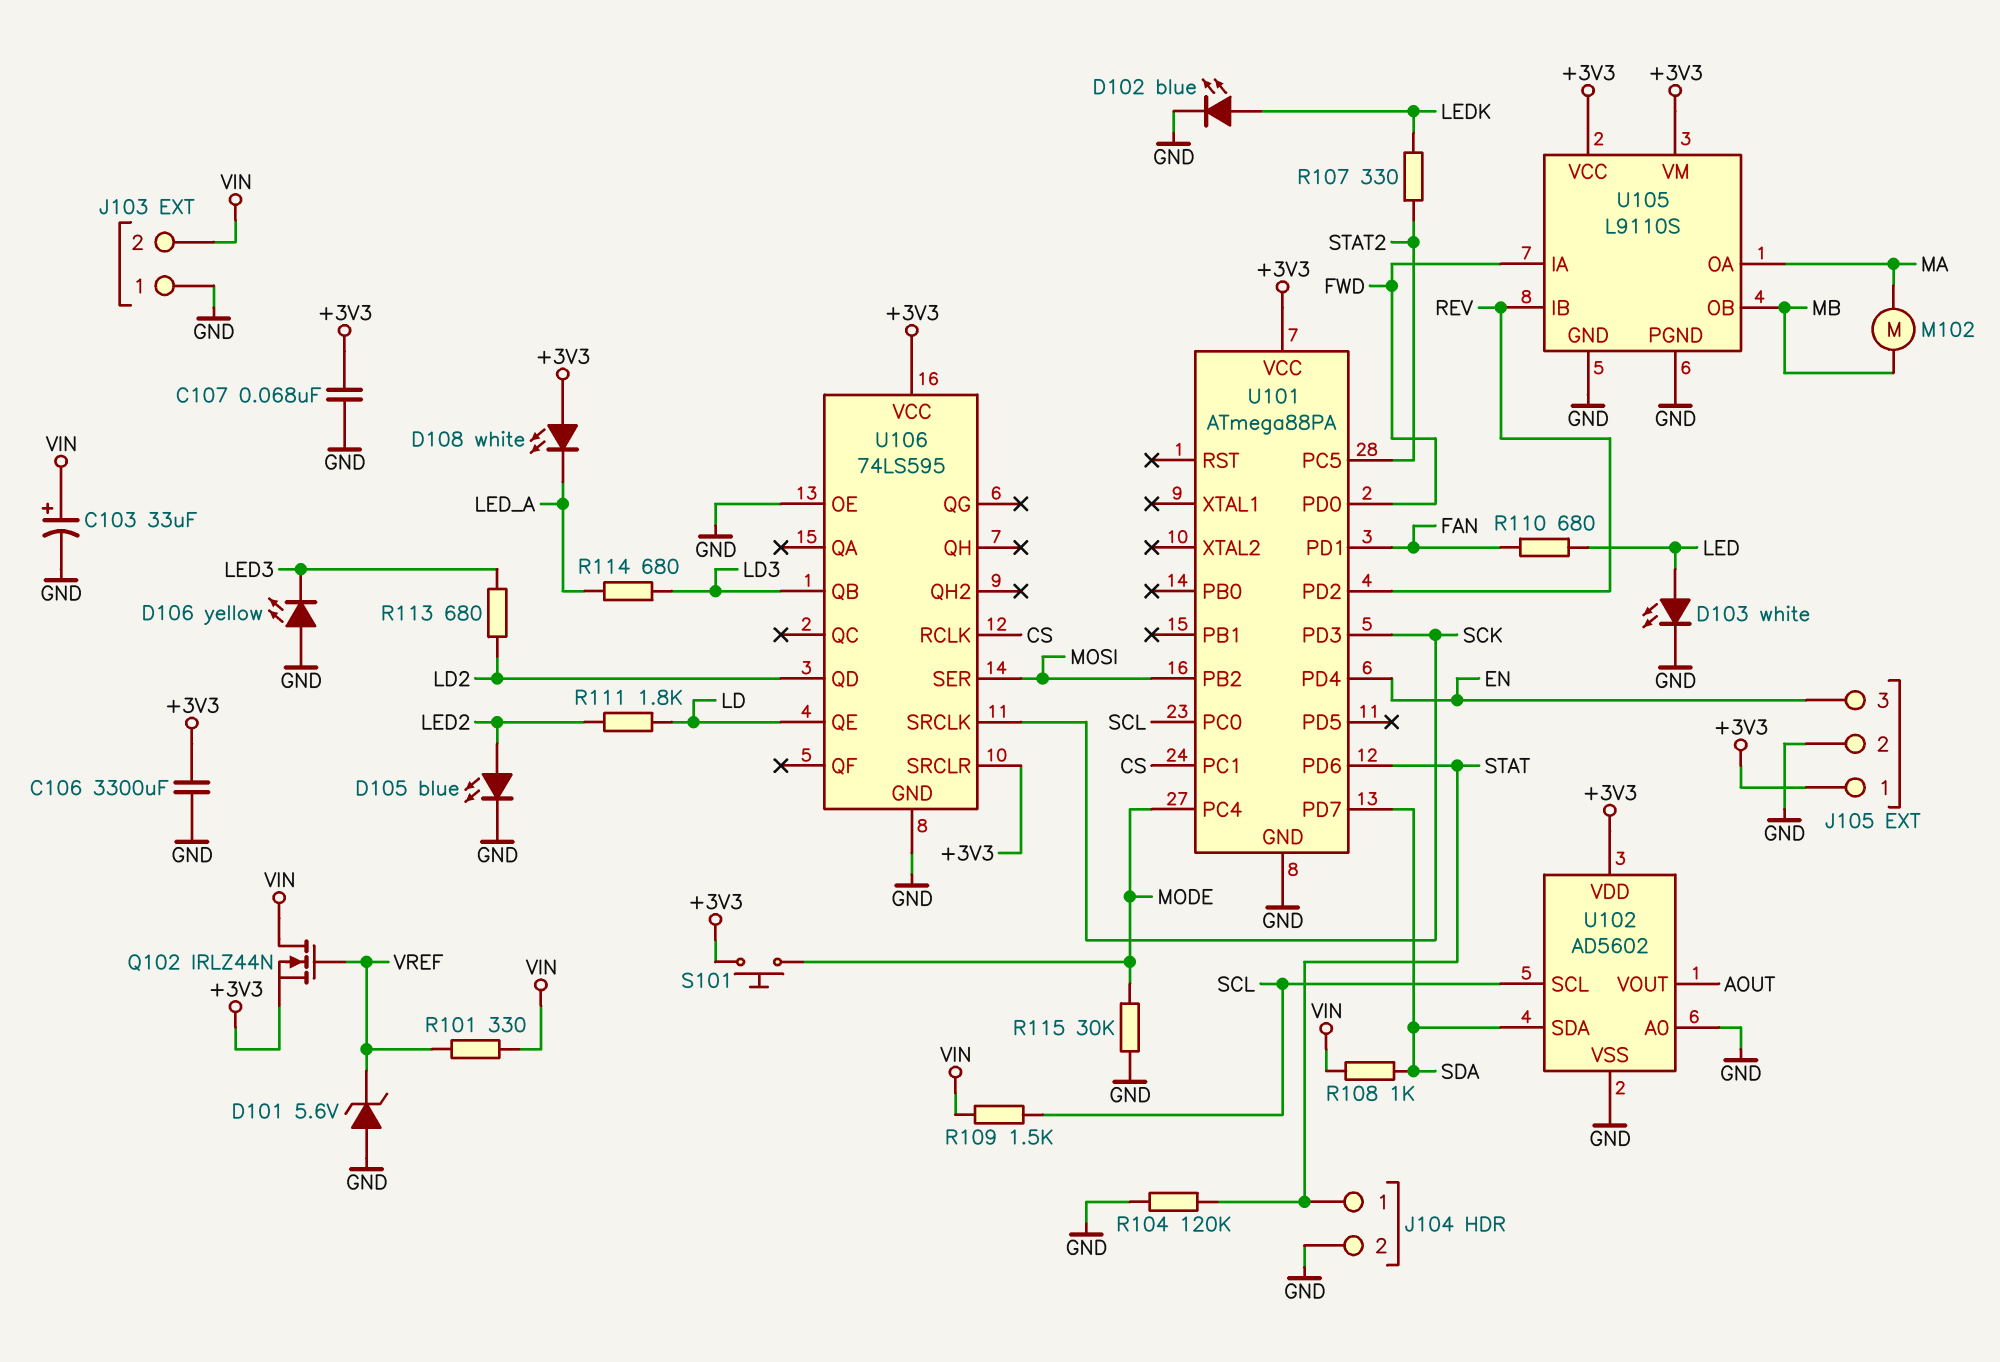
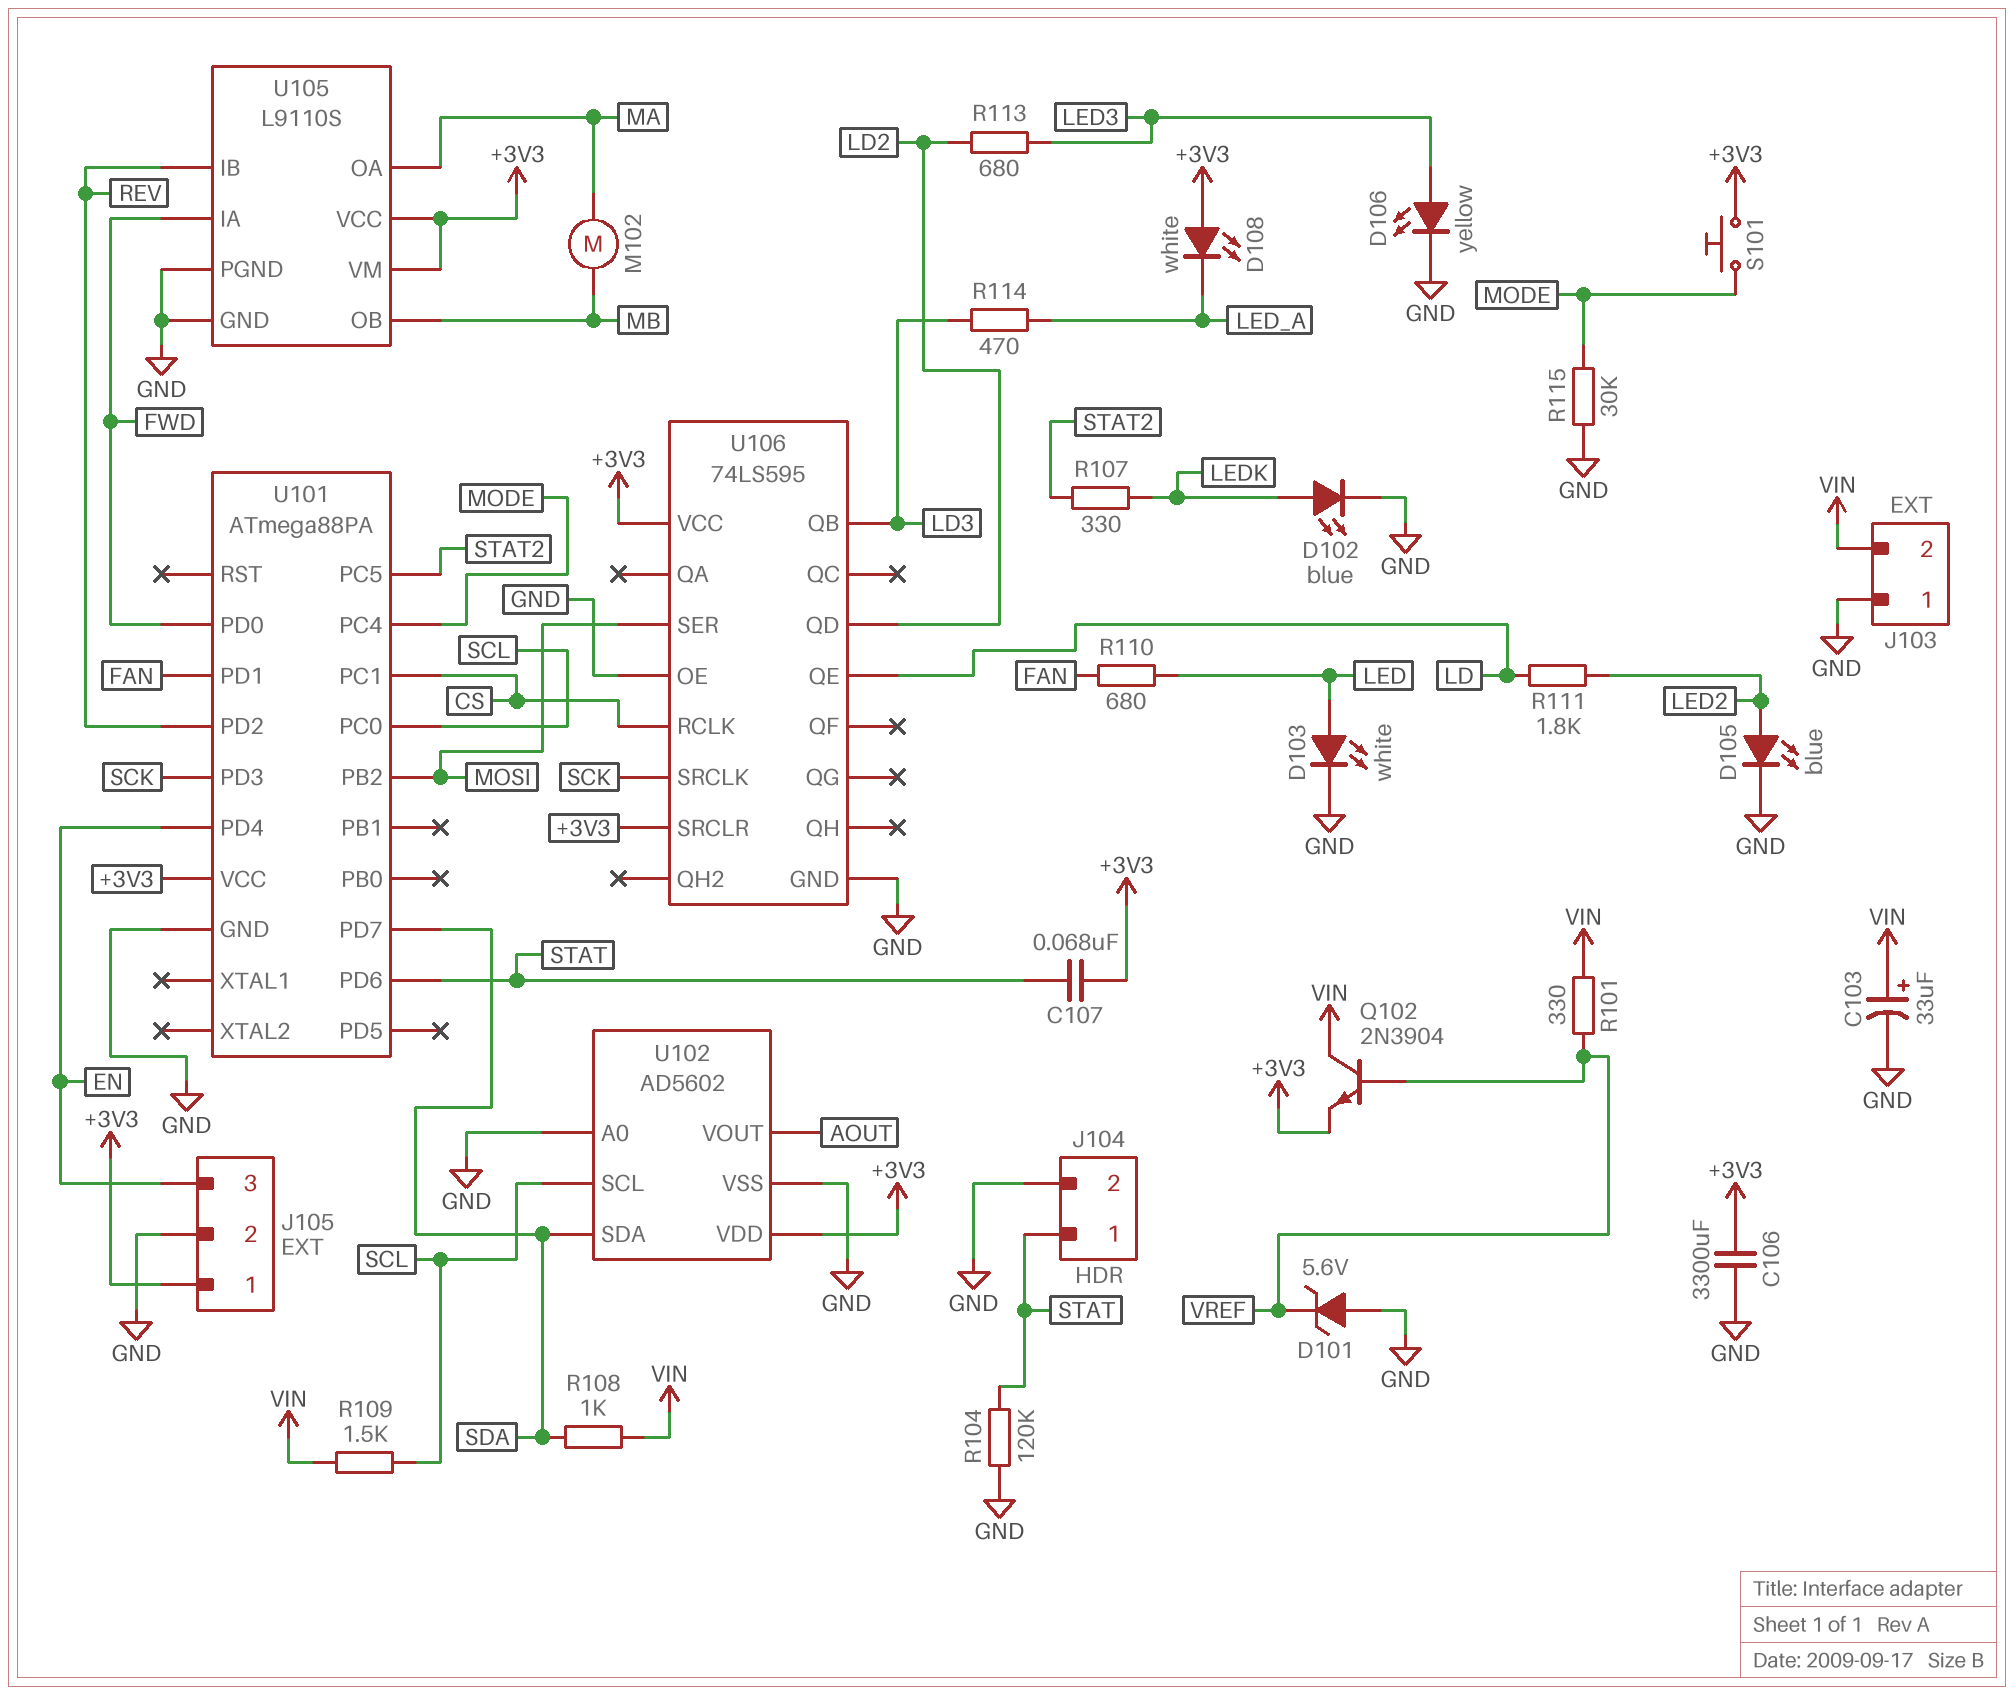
C107: 68nF (+3V3, GND) -> 68nF (+3V3, STAT)
D106: LED yellow (A GND, K LED3) -> LED yellow (A LED3, K GND)
Q102: NMOS IRLZ44N (G VREF, D VIN, S +3V3) -> NPN 2N3904 (B VREF, C VIN, E +3V3)
R114: 680 (LD3, LED_A) -> 470 (LD3, LED_A)

